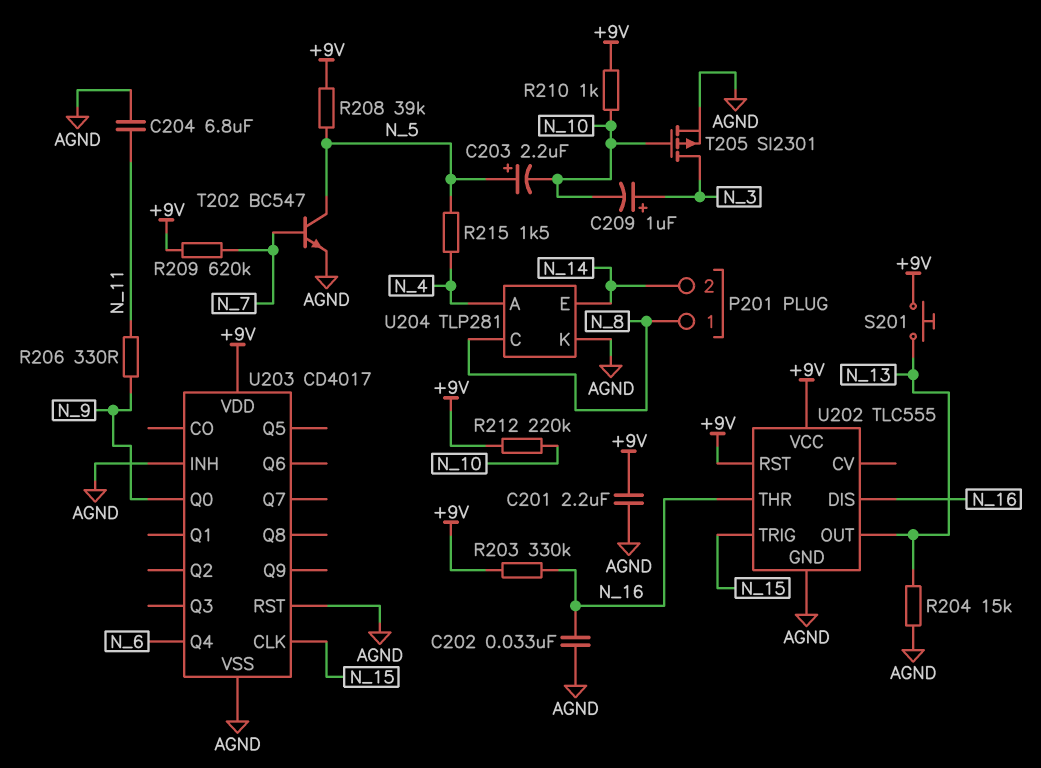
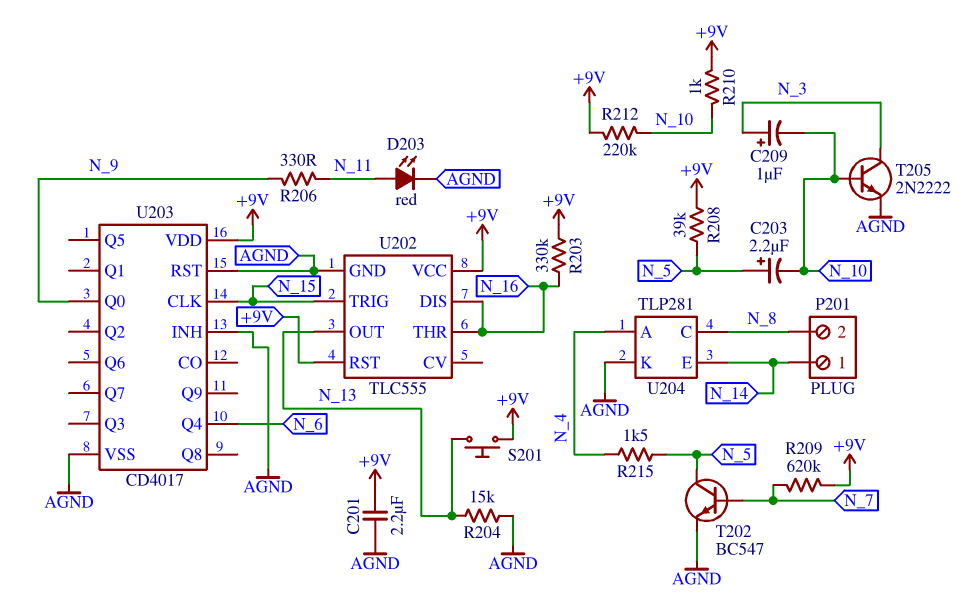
C202: 33nF (AGND, N_16) -> none
C204: 6.8uF (AGND, N_11) -> none
D203: none -> LED red (A N_11, K AGND)
P201 pin 1: N_8 -> N_14
P201 pin 2: N_14 -> N_8
T205: PMOS SI2301 (G N_10, D N_3, S AGND) -> NPN 2N2222 (B N_10, C N_3, E AGND)

